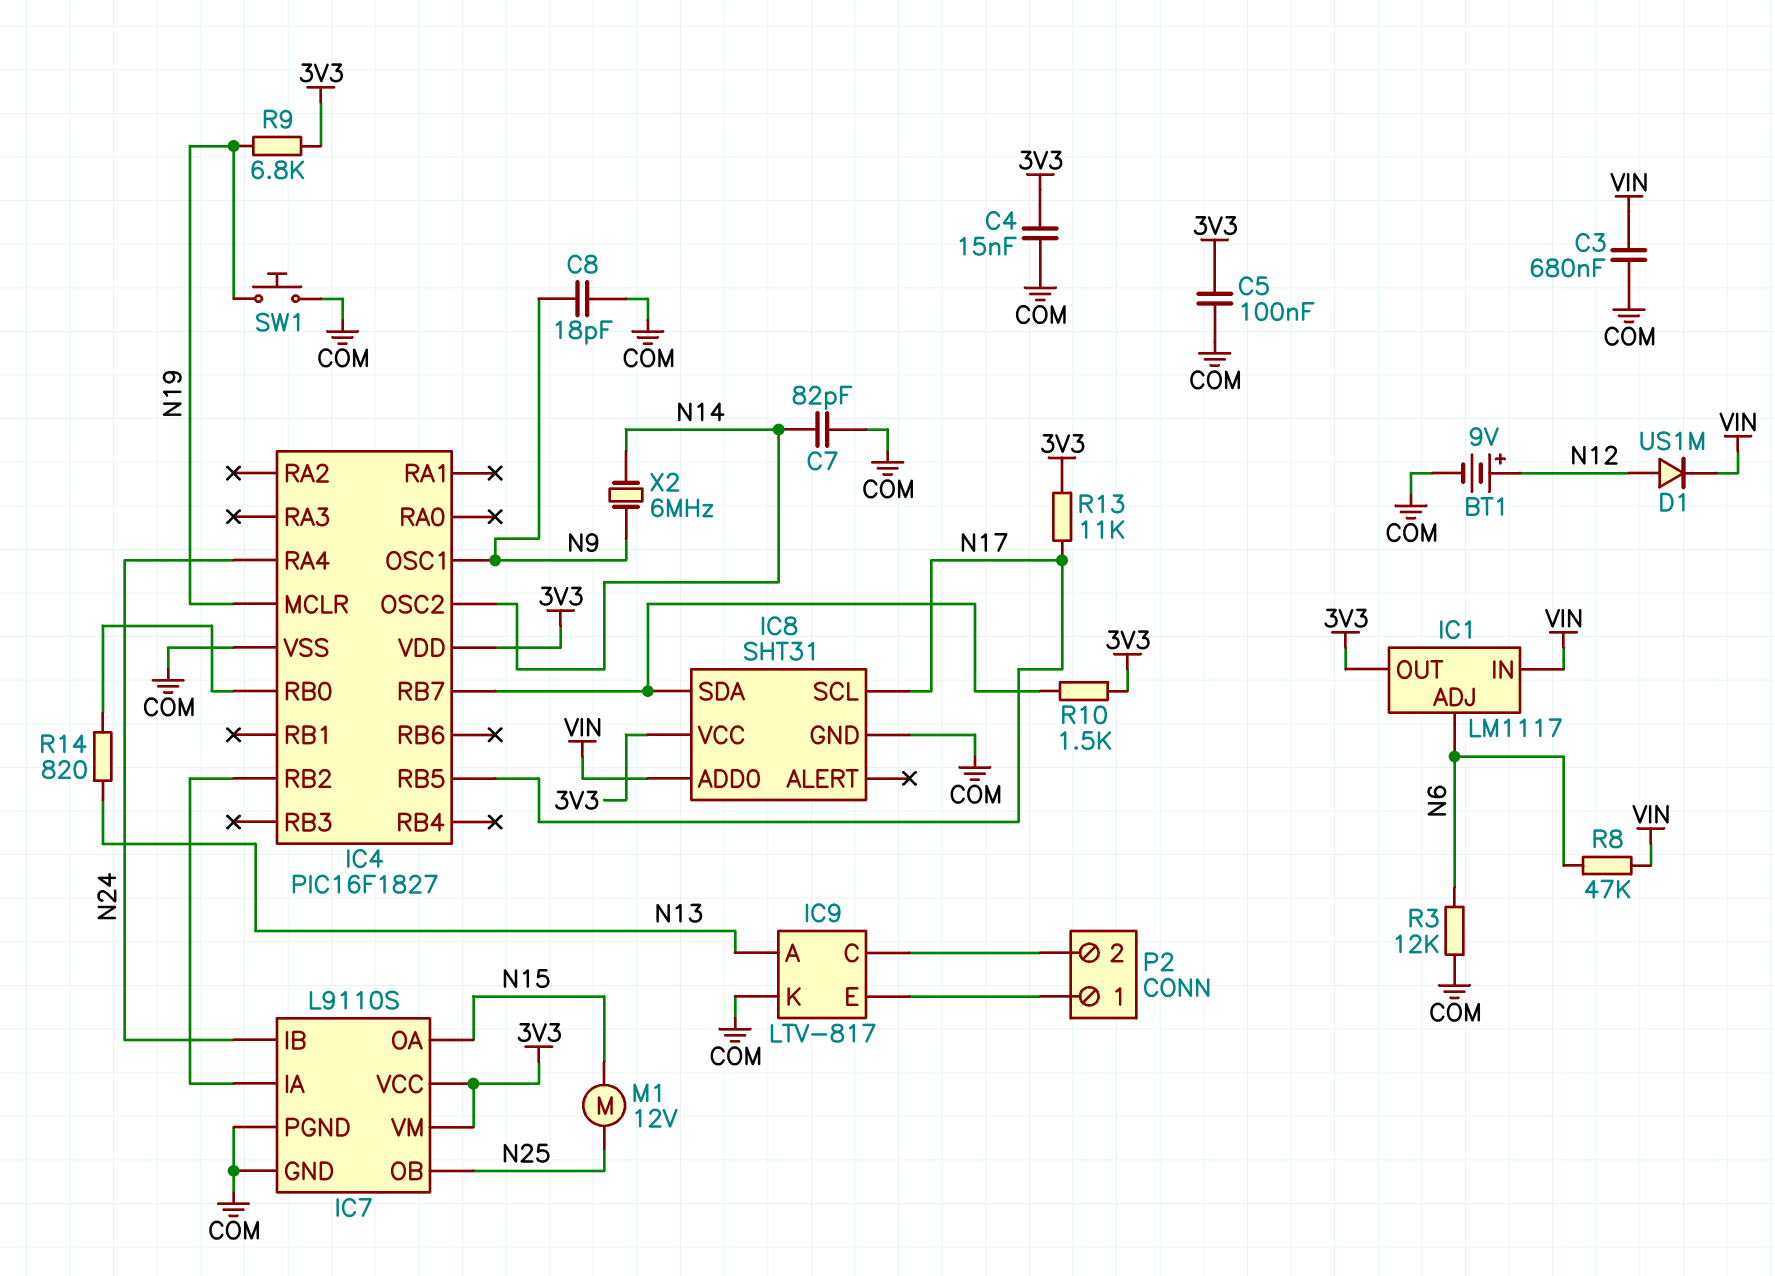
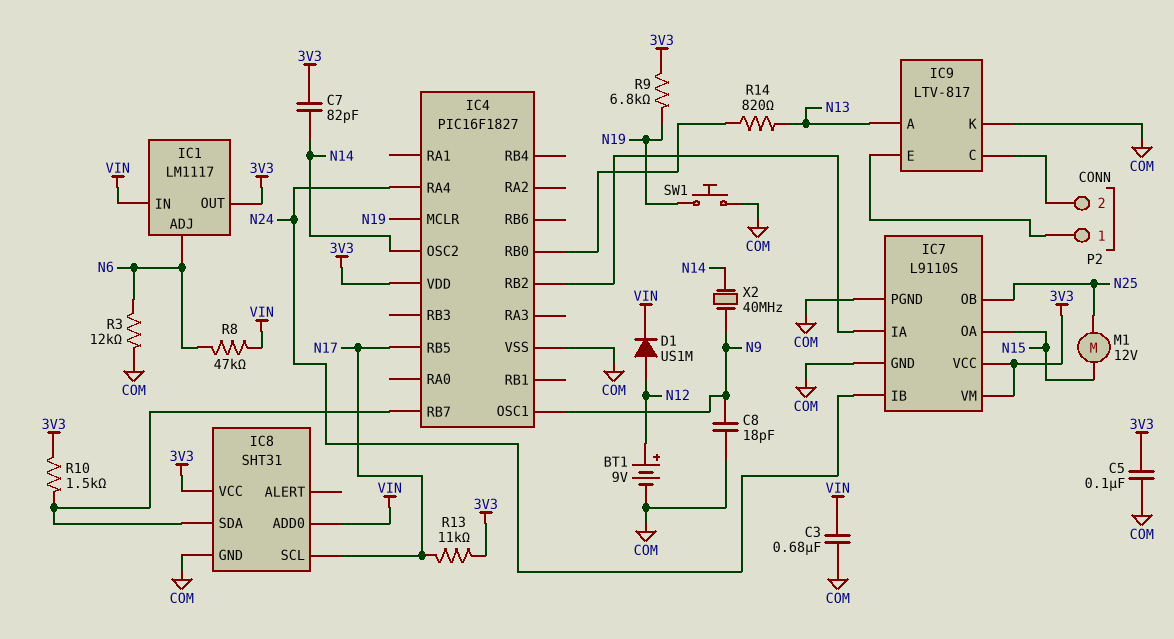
C4: 15nF (3V3, COM) -> none
C7: 82pF (COM, N14) -> 82pF (3V3, N14)
X2: 6MHz (N9, N14) -> 40MHz (N9, N14)

